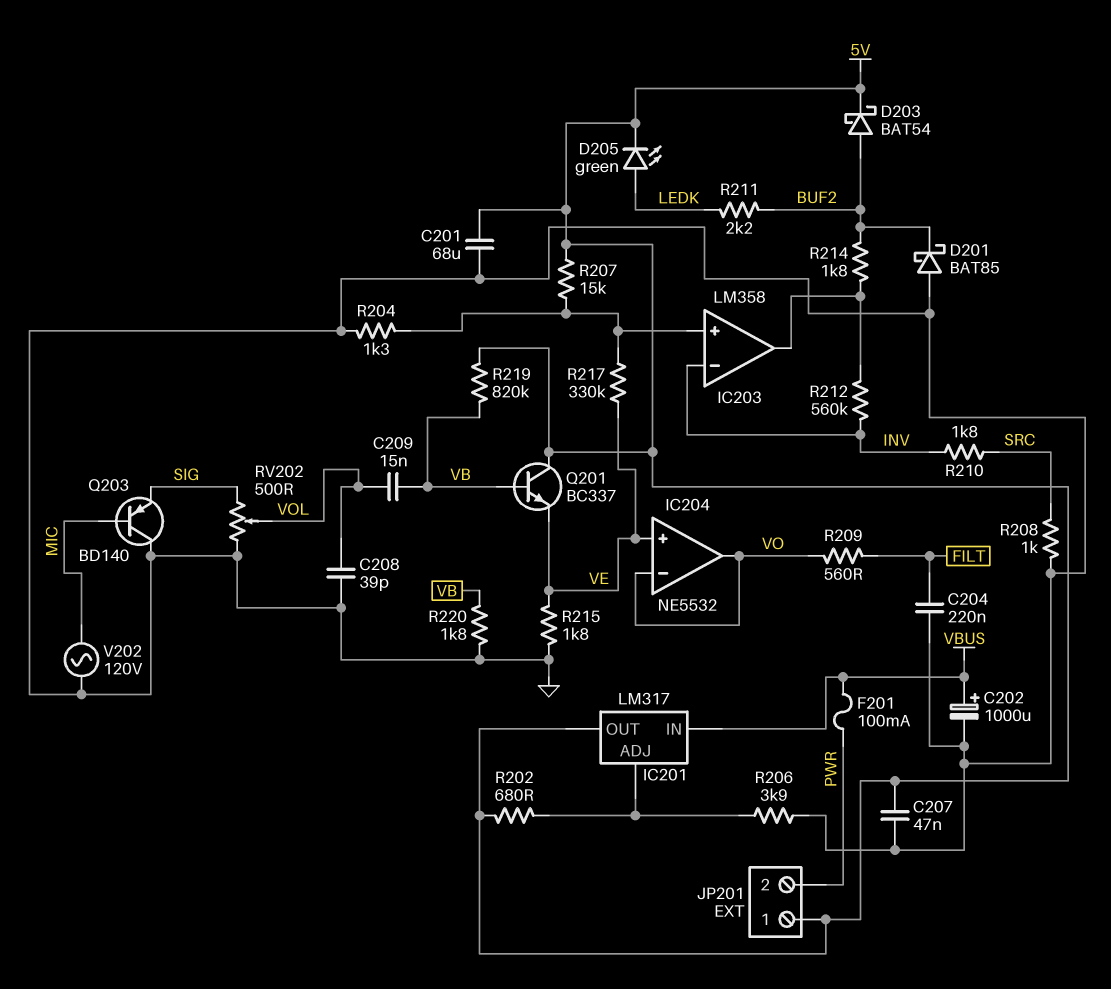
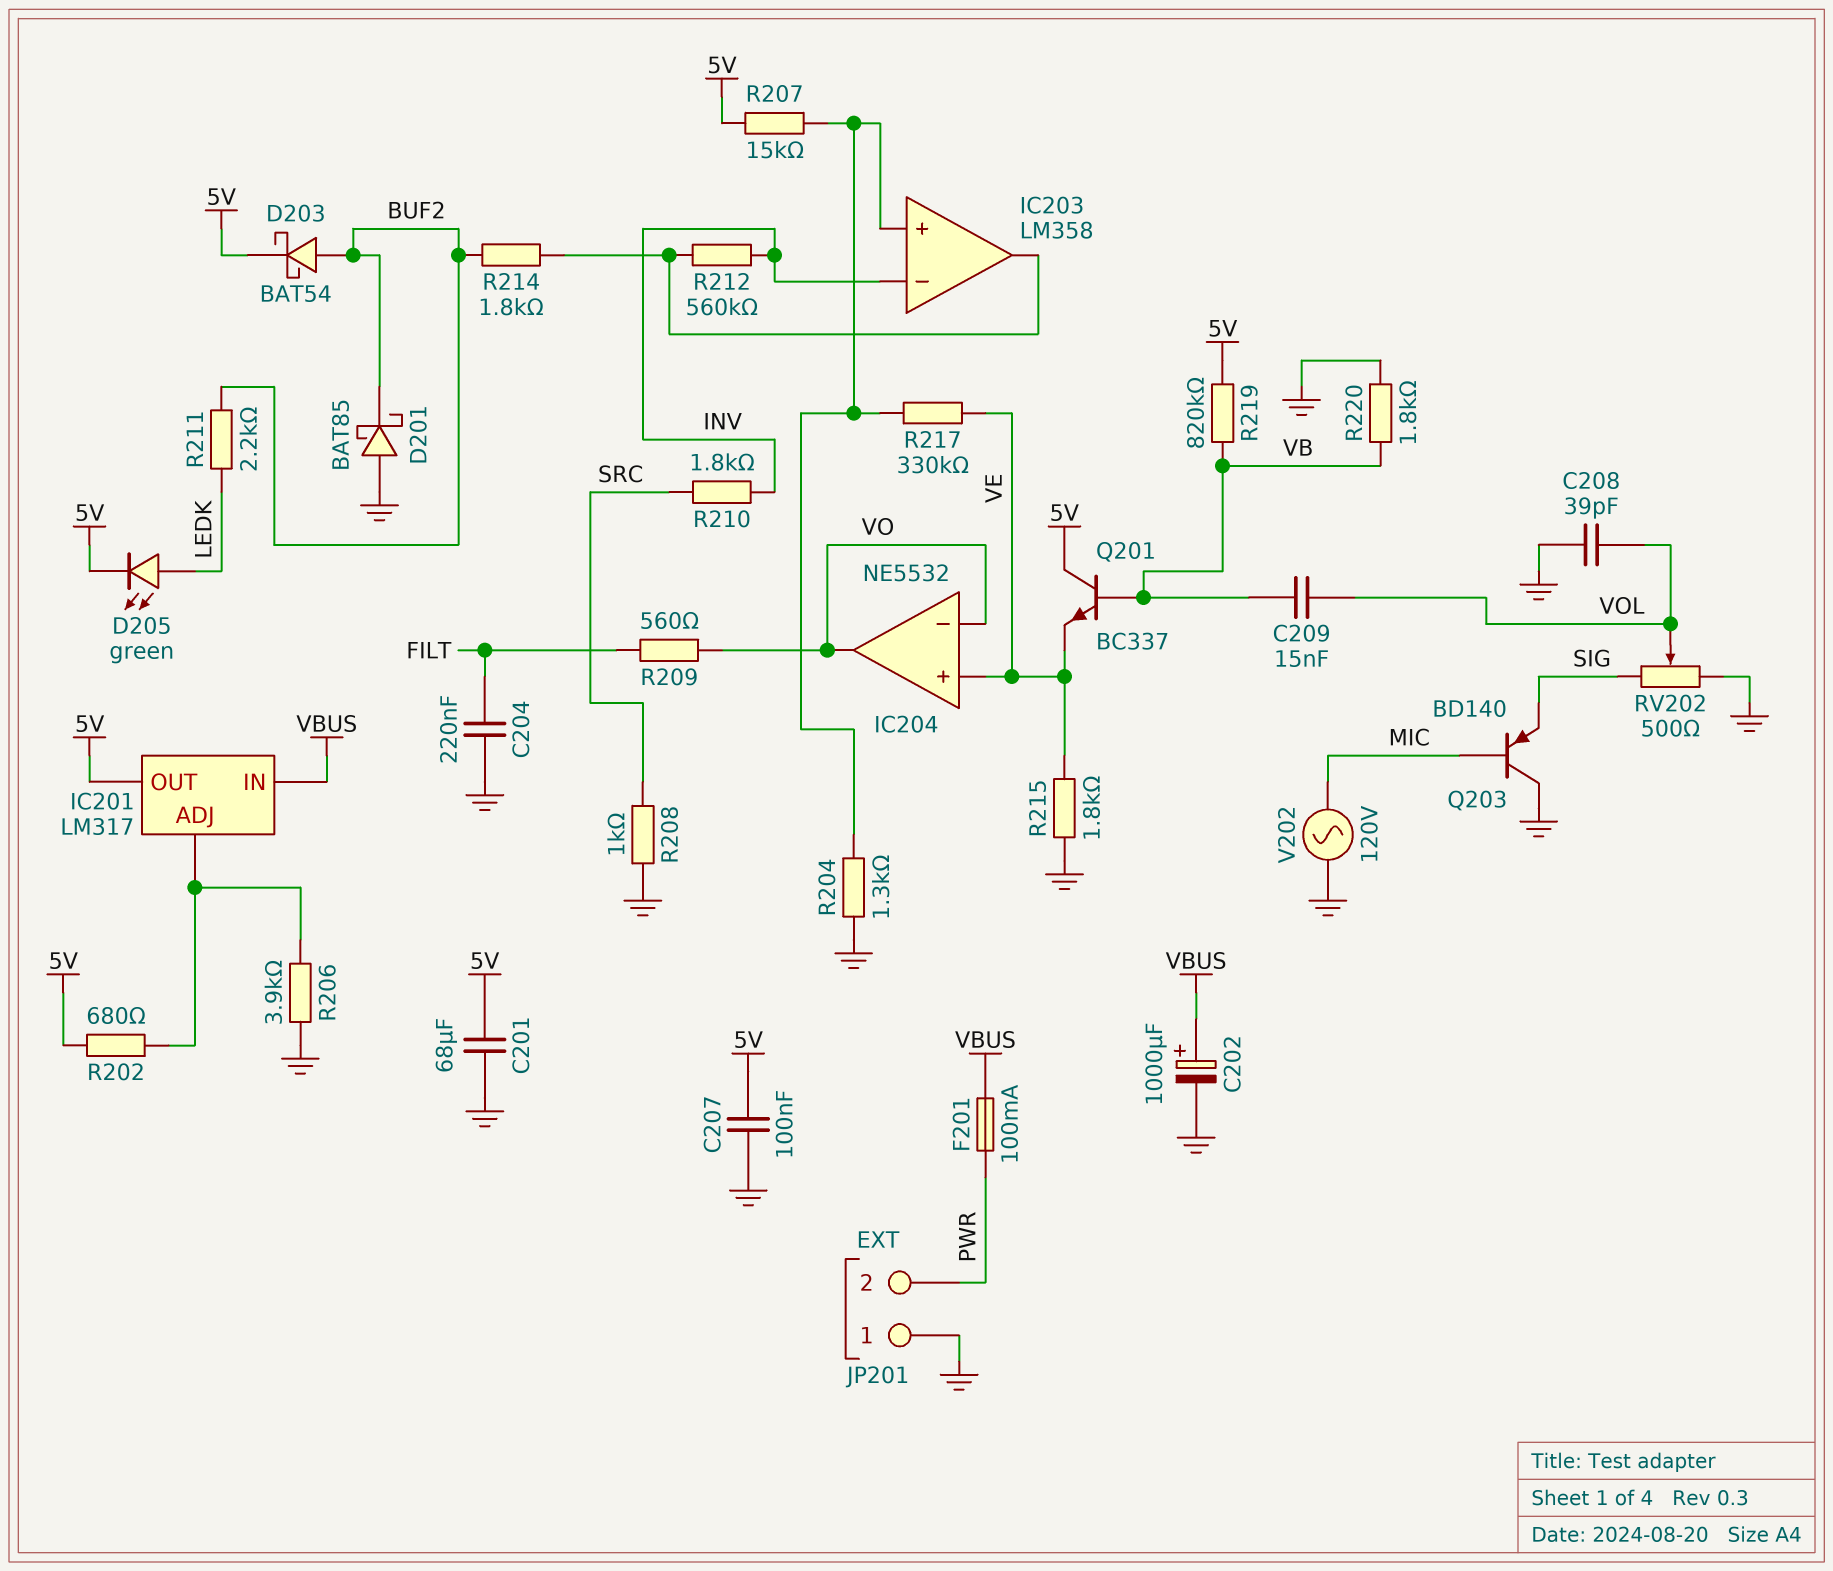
C207: 47nF (5V, GND) -> 100nF (5V, GND)
JP201 pin 1: 5V -> GND

